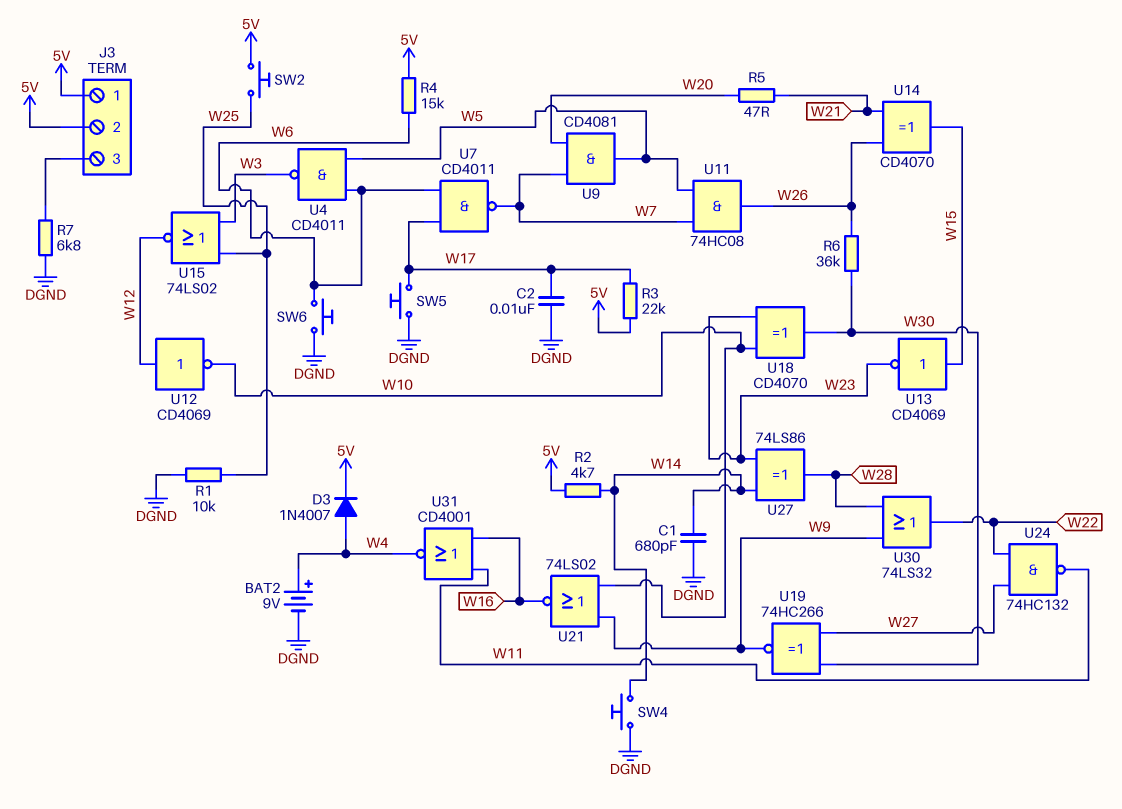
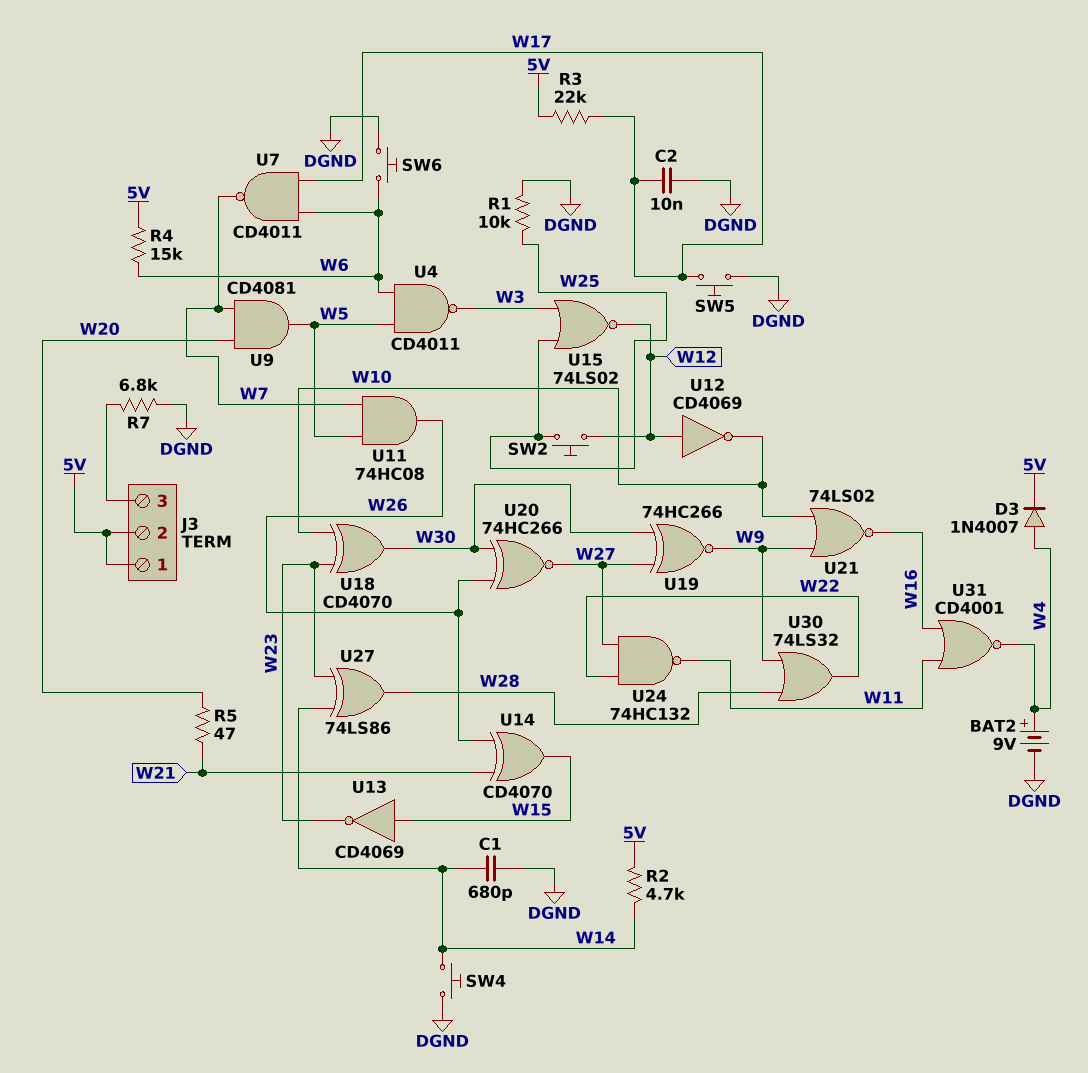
R6: 36k (W26, W30) -> none
SW2: button (5V, W25) -> button (W12, W25)
U20: none -> XNOR 74HC266 (in W26, in W30, out W27)

